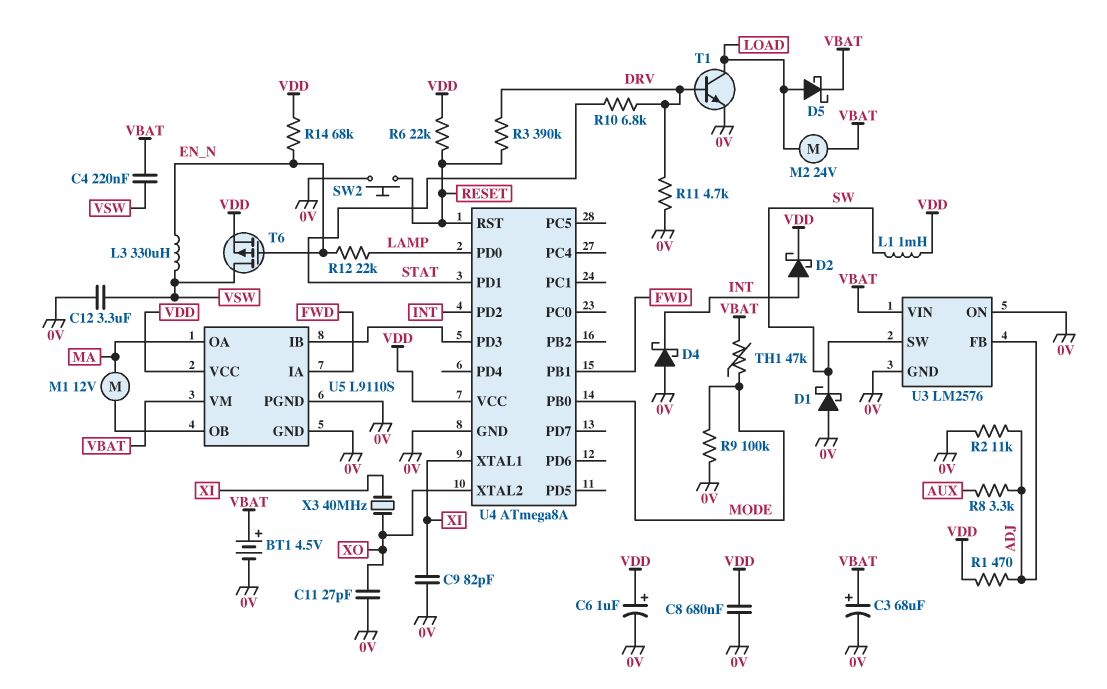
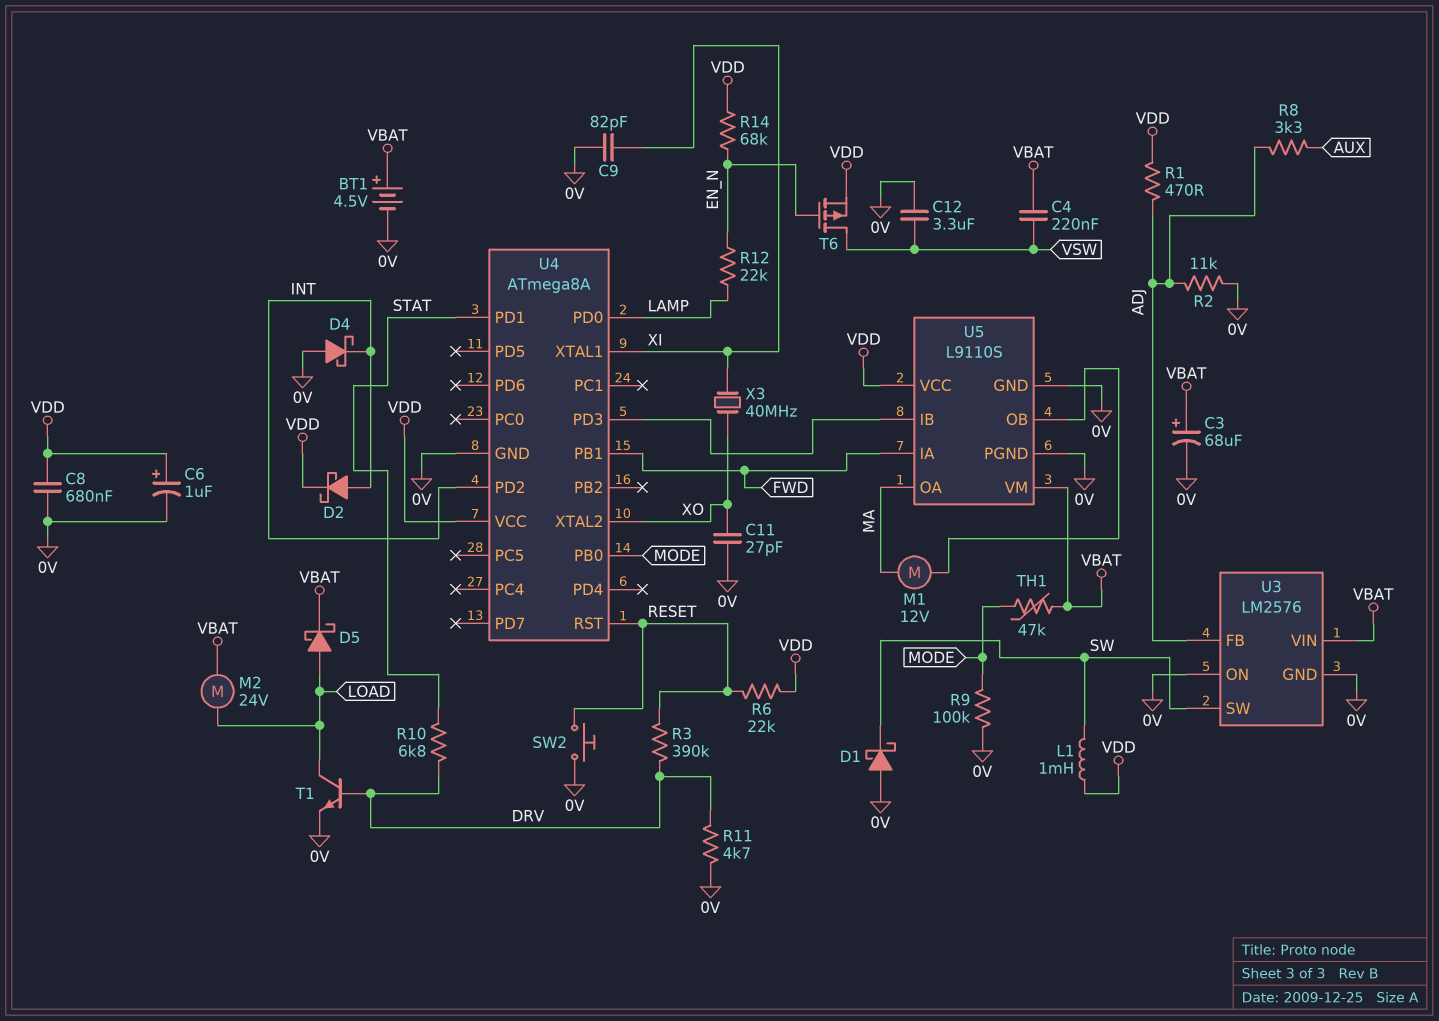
L3: 330uH (EN_N, VSW) -> none

